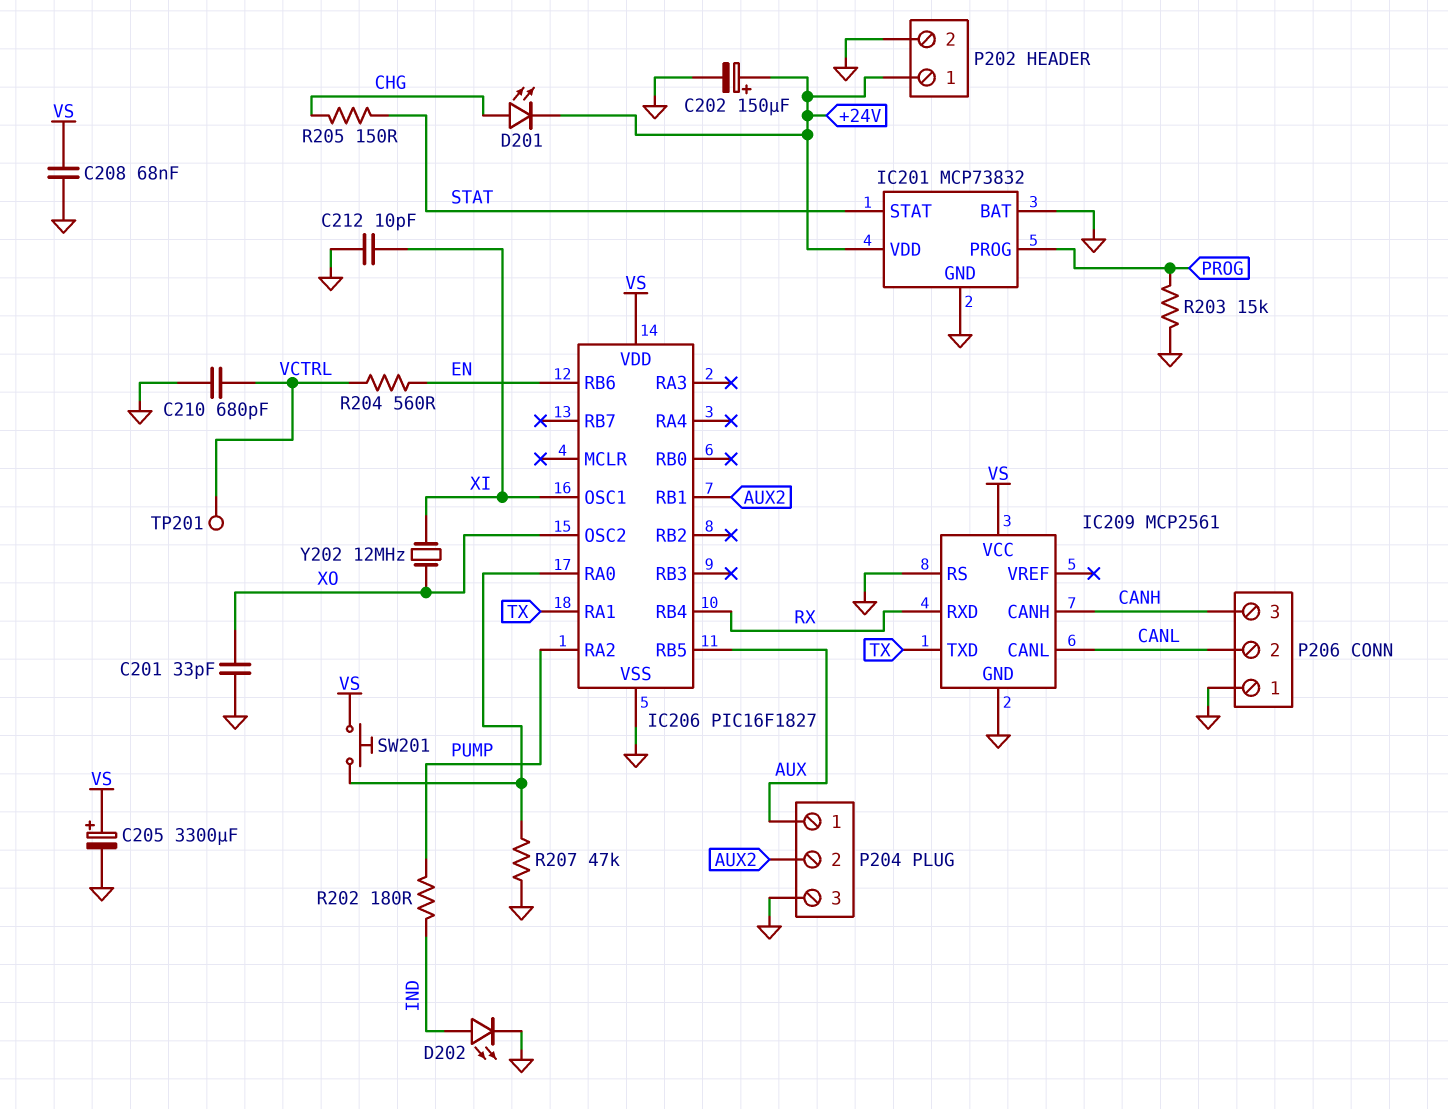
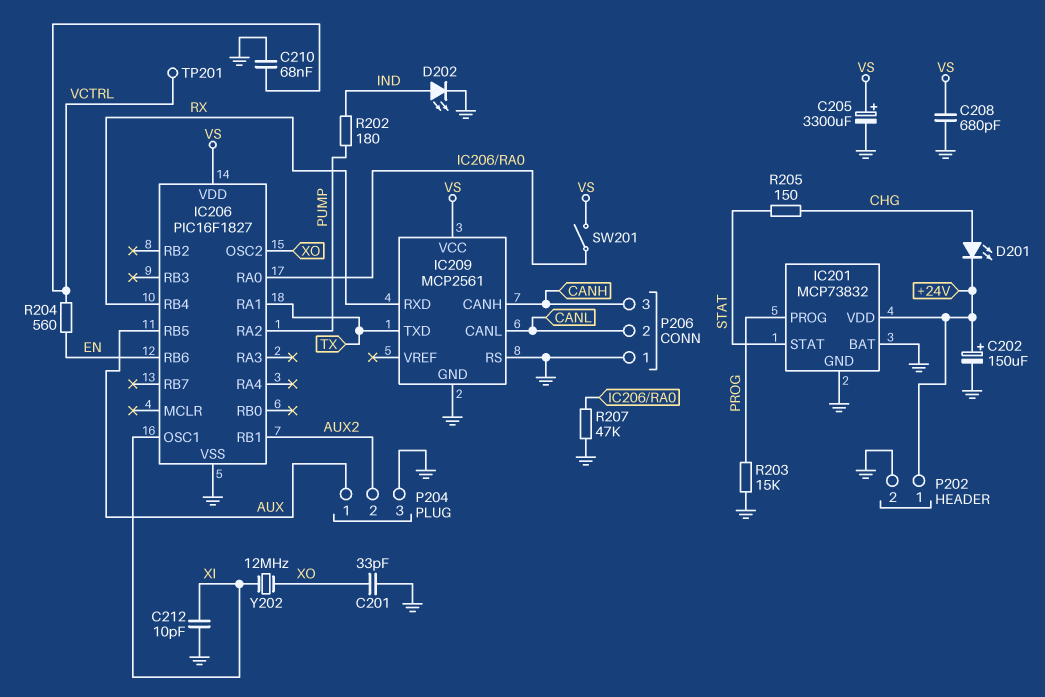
C208: 68nF (GND, VS) -> 680pF (GND, VS)
C210: 680pF (GND, VCTRL) -> 68nF (GND, VCTRL)
SW201: button (IC206/RA0, VS) -> switch (IC206/RA0, VS)

